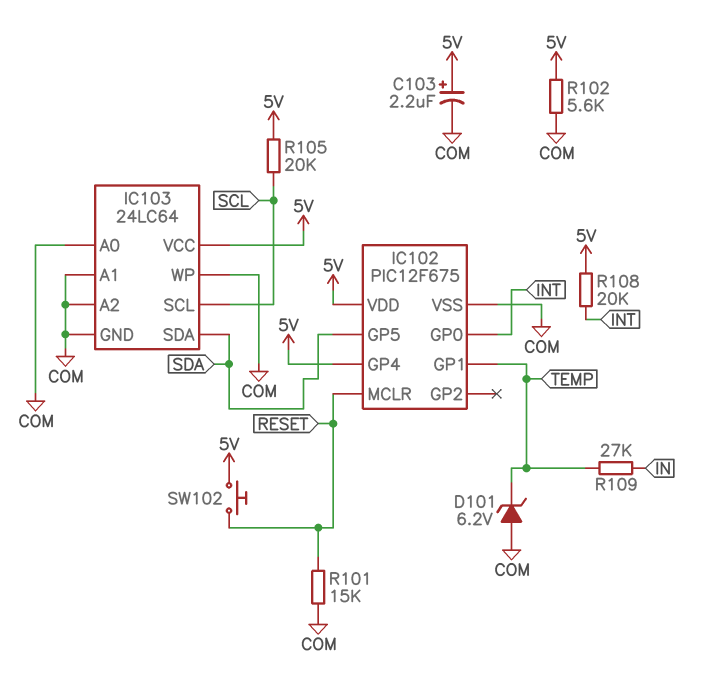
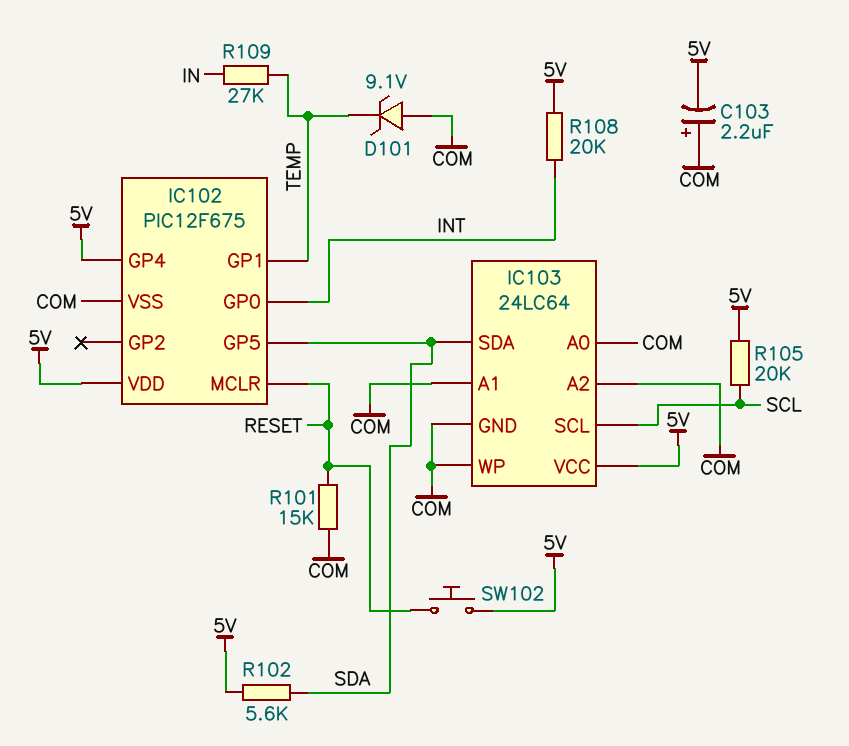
C103: 2.2uF (plus 5V, minus COM) -> 2.2uF (plus COM, minus 5V)
D101: zener 6.2V (A COM, K TEMP) -> zener 9.1V (A COM, K TEMP)
R102: 5.6k (5V, COM) -> 5.6k (5V, SDA)

